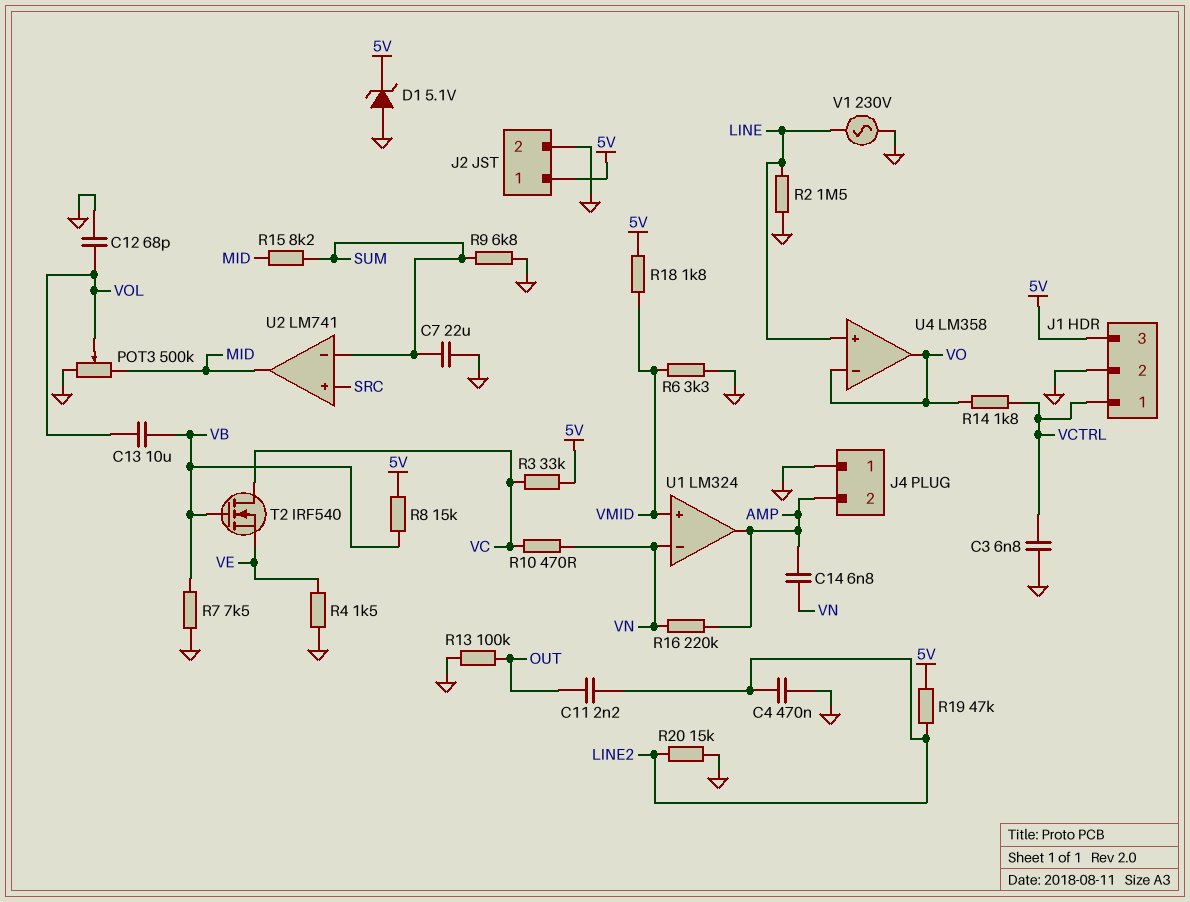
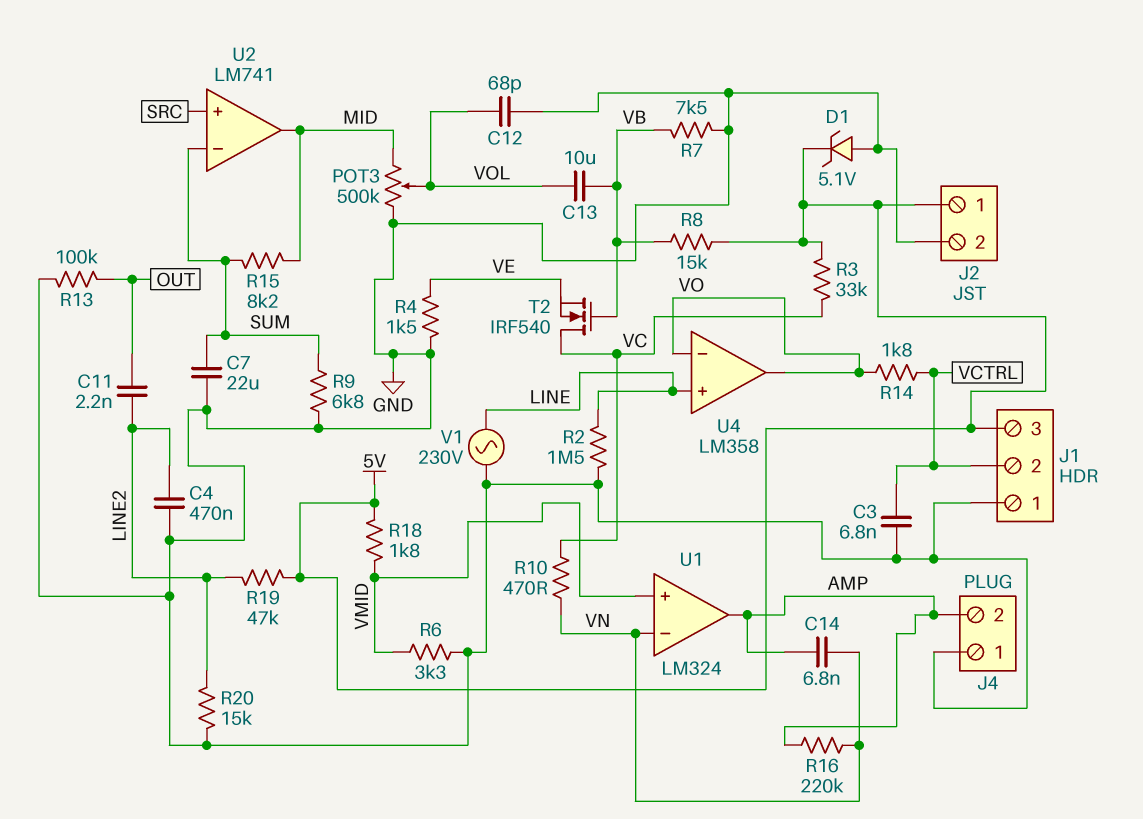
J1 pin 1: VCTRL -> GND
J1 pin 2: GND -> VCTRL

